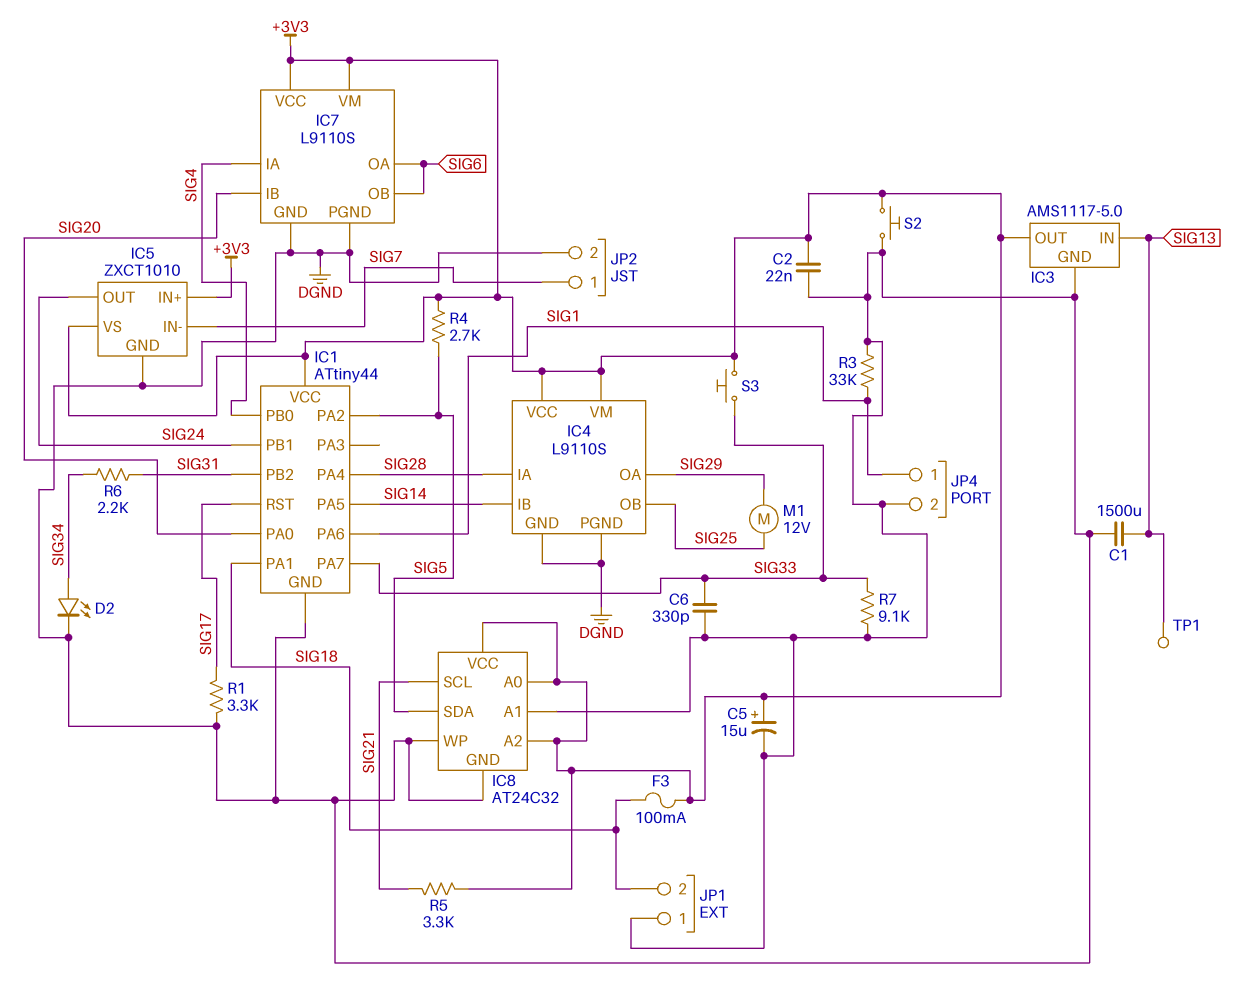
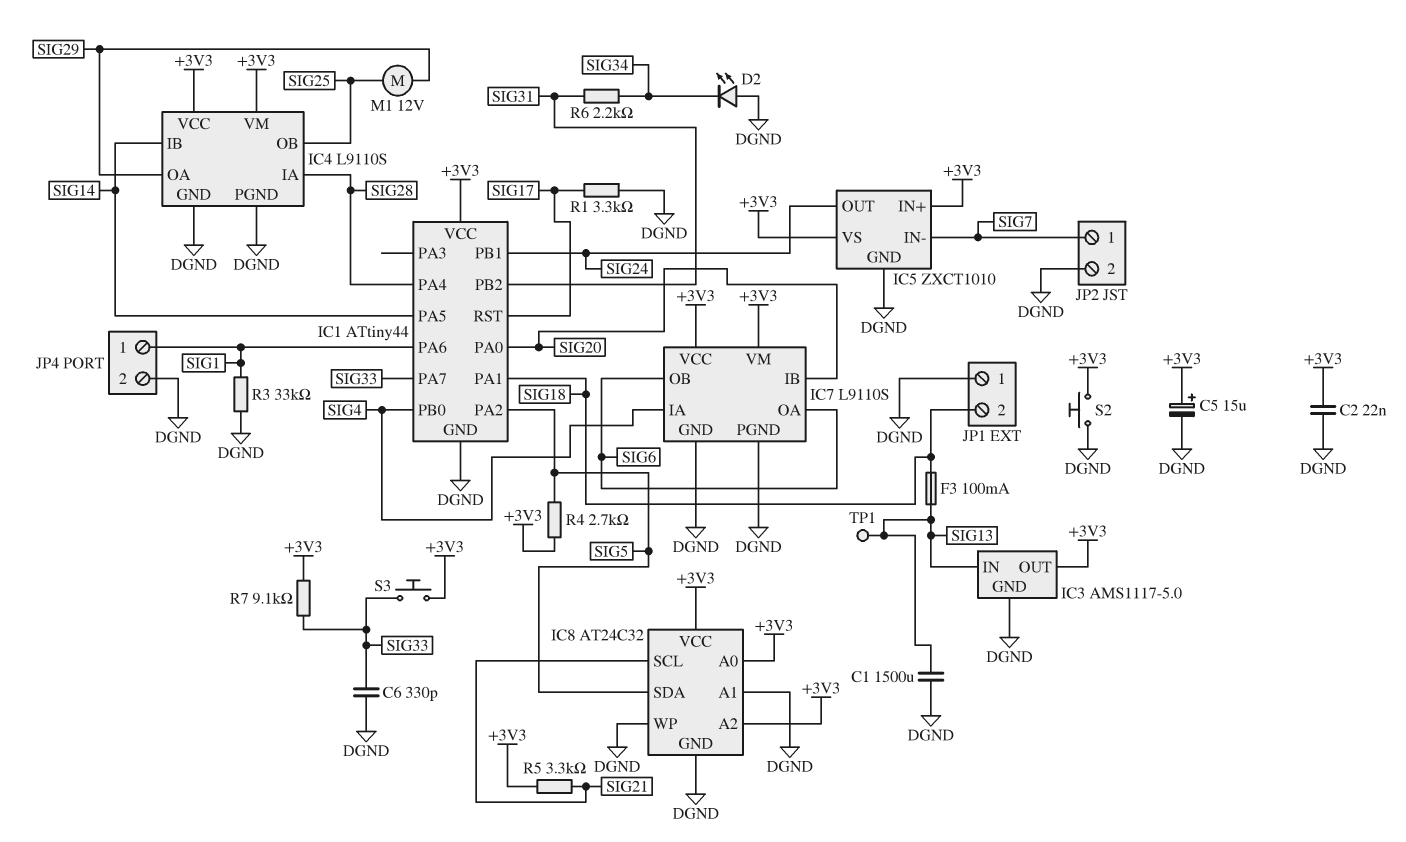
D2: LED (A SIG34, K DGND) -> LED (A DGND, K SIG34)
F3: 100mA (+3V3, SIG18) -> 100mA (SIG13, SIG18)
R7: 9.1k (DGND, SIG33) -> 9.1k (+3V3, SIG33)

